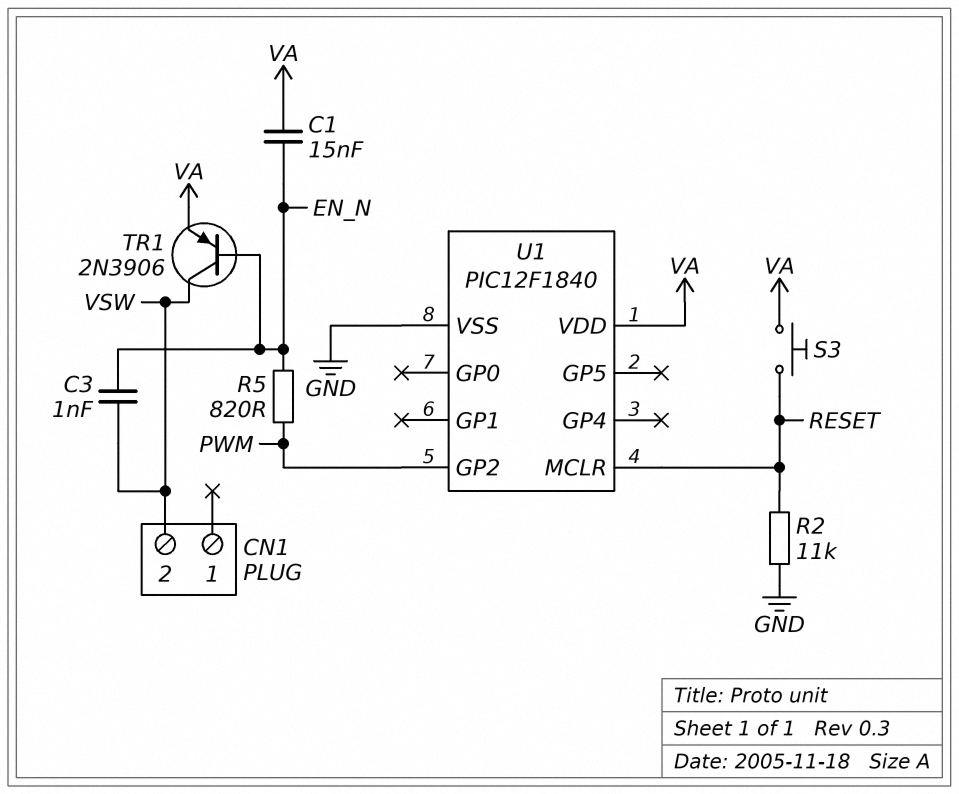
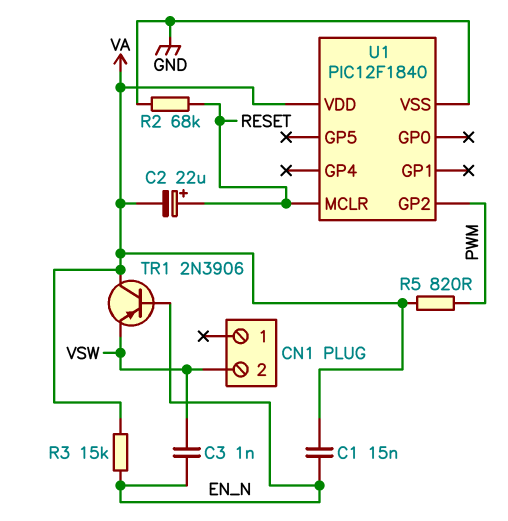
C2: none -> 22uF (plus RESET, minus VA)
R2: 11k (GND, RESET) -> 68k (GND, RESET)
R3: none -> 15k (EN_N, VA)
R5: 820 (EN_N, PWM) -> 820 (PWM, VA)
S3: button (RESET, VA) -> none
TR1: PNP 2N3906 (B EN_N, C VSW, E VA) -> PNP 2N3906 (B EN_N, C VA, E VSW)

